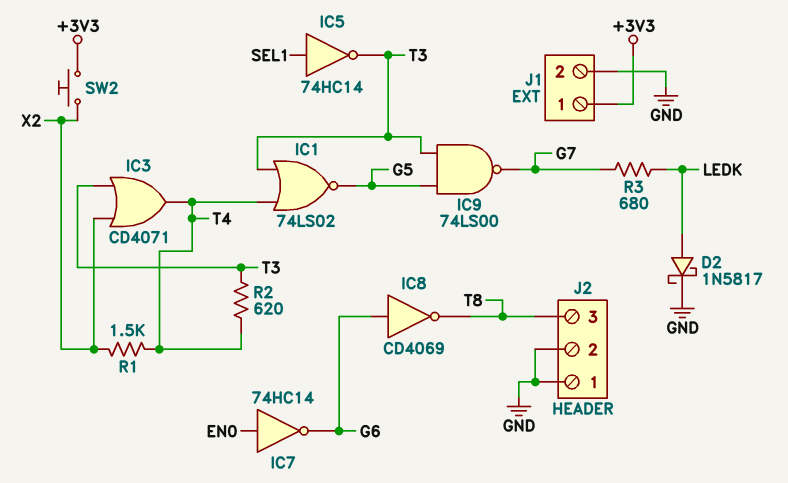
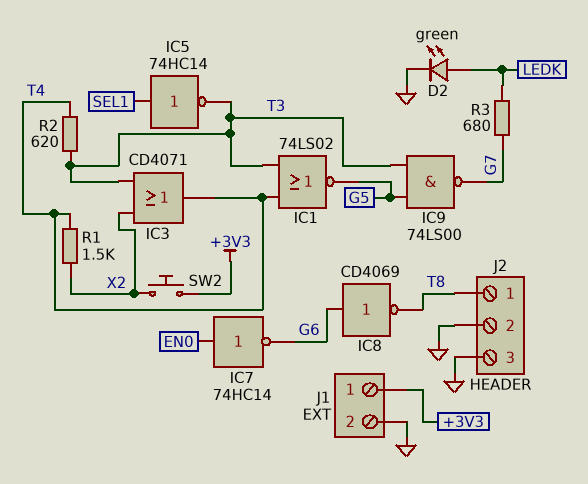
D2: schottky 1N5817 (A LEDK, K GND) -> LED green (A LEDK, K GND)
J2 pin 1: GND -> T8
J2 pin 3: T8 -> GND

